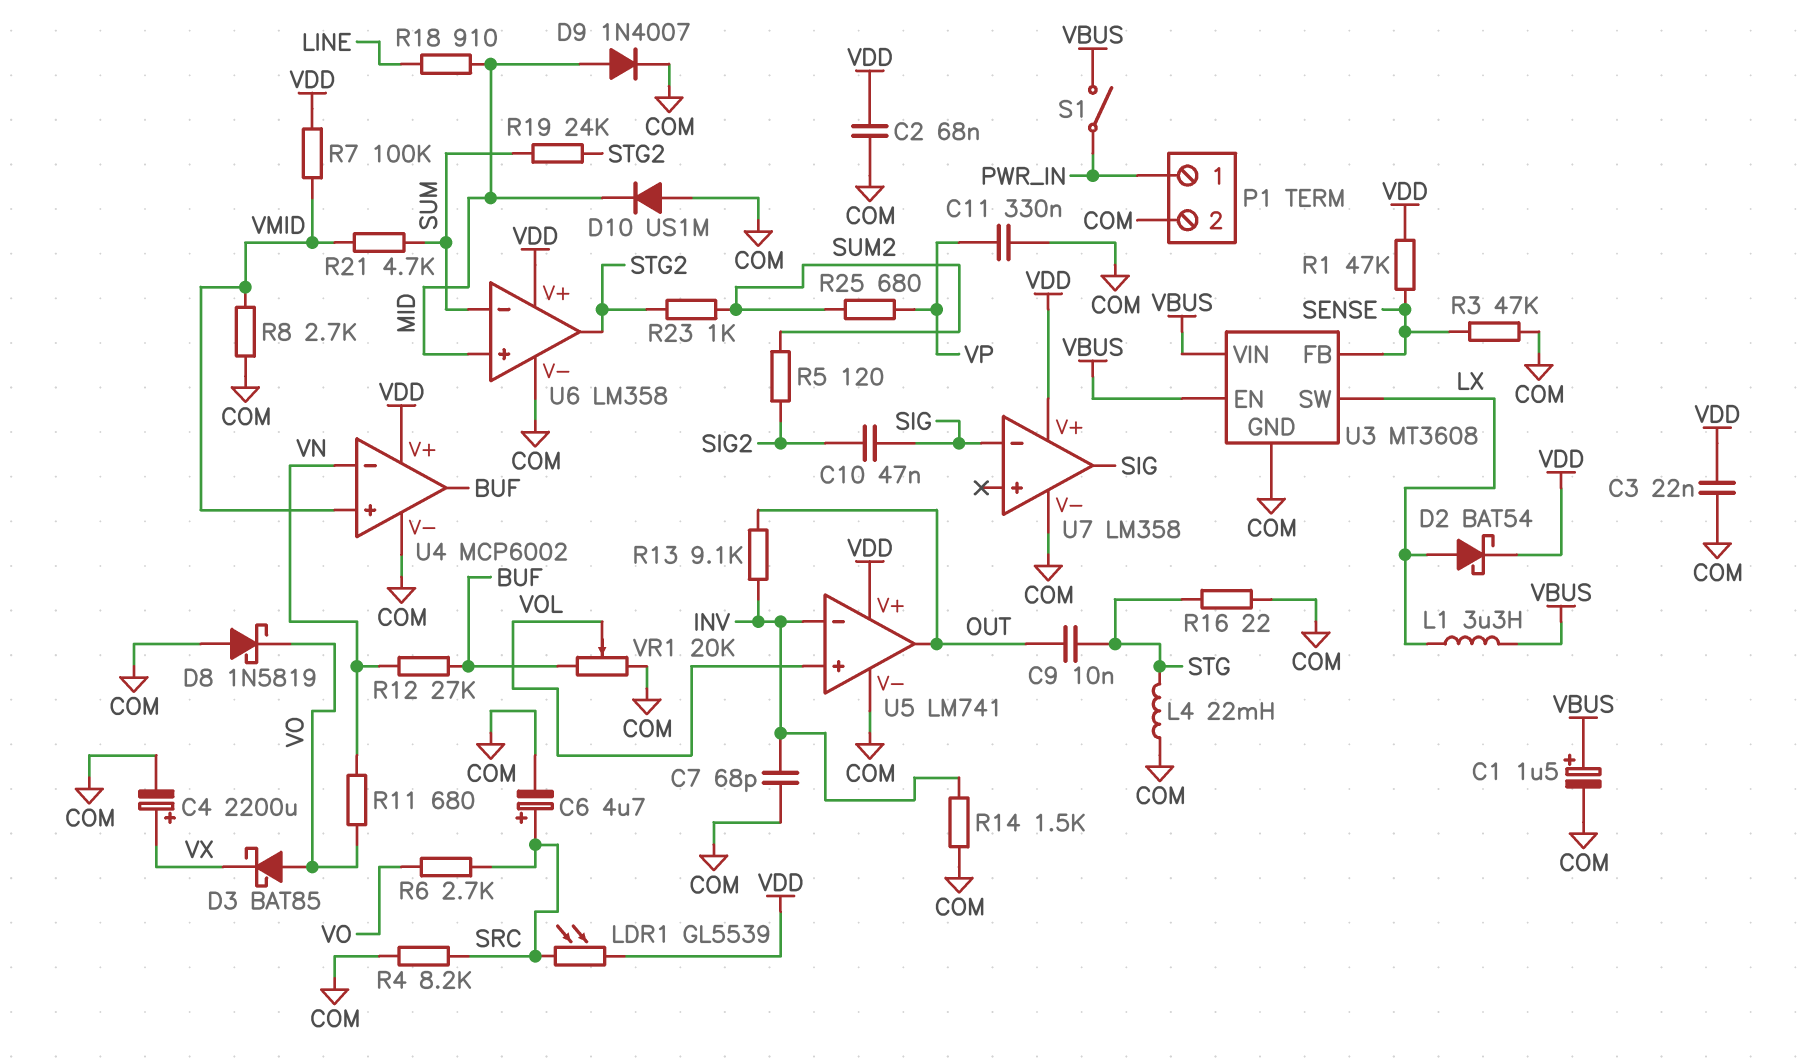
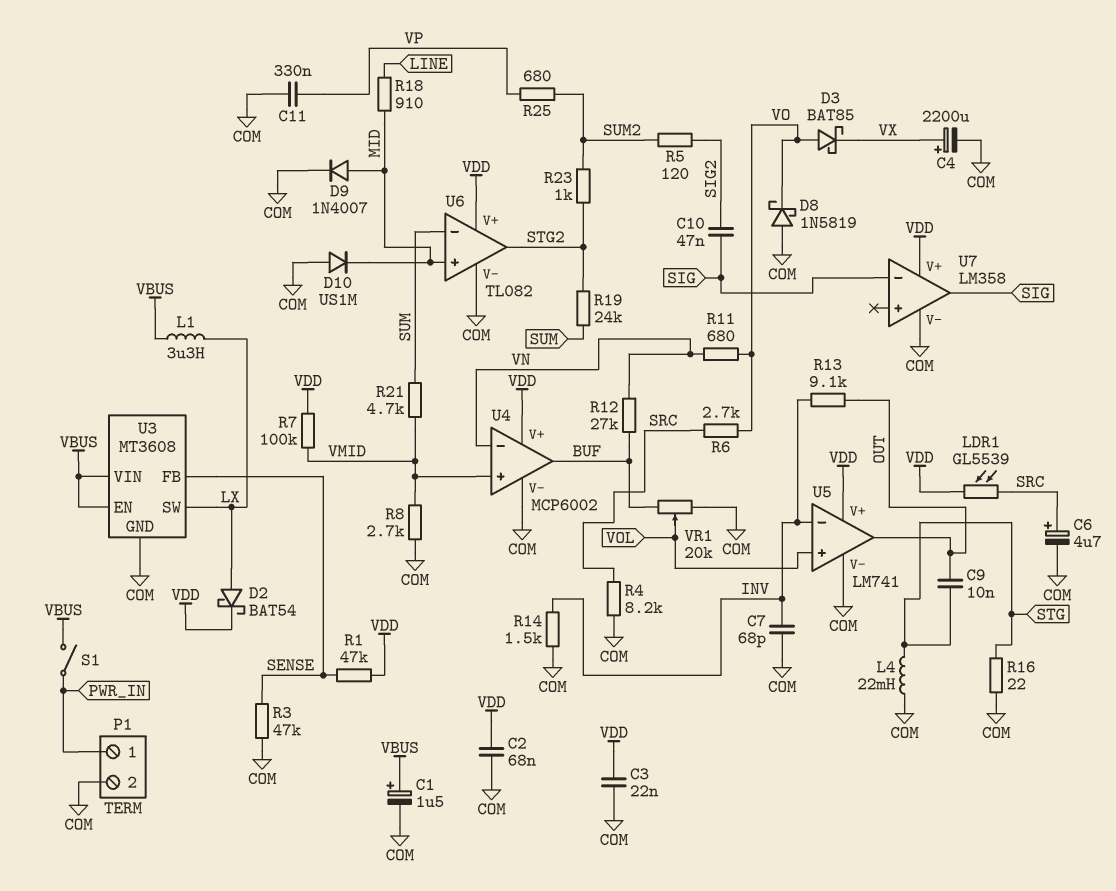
U6: LM358 -> TL082

